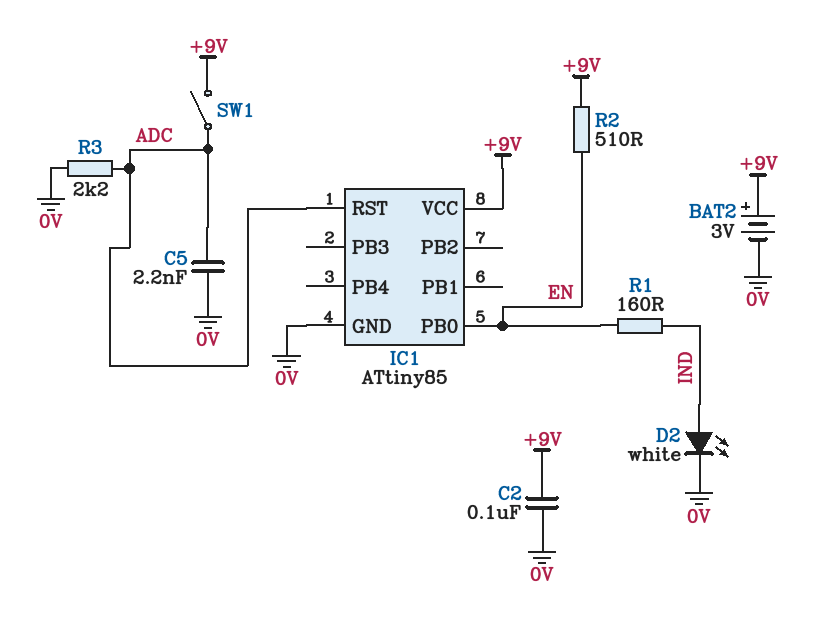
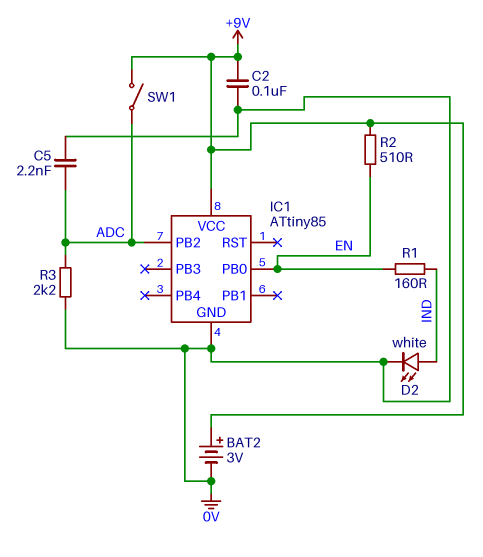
IC1 pin PB2: none -> ADC
IC1 pin RST: ADC -> none

